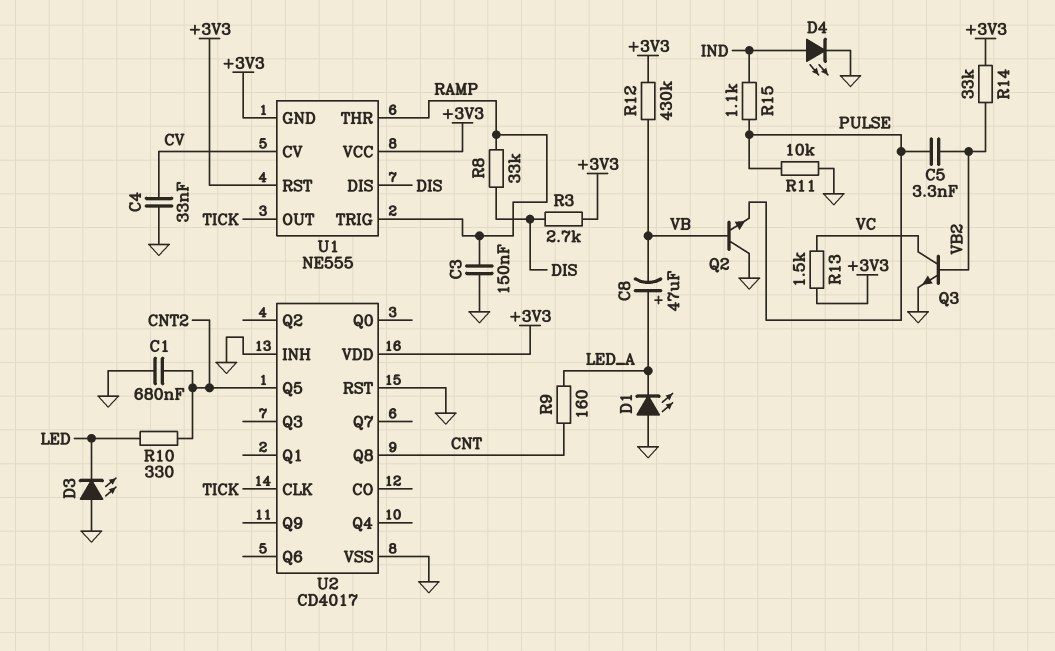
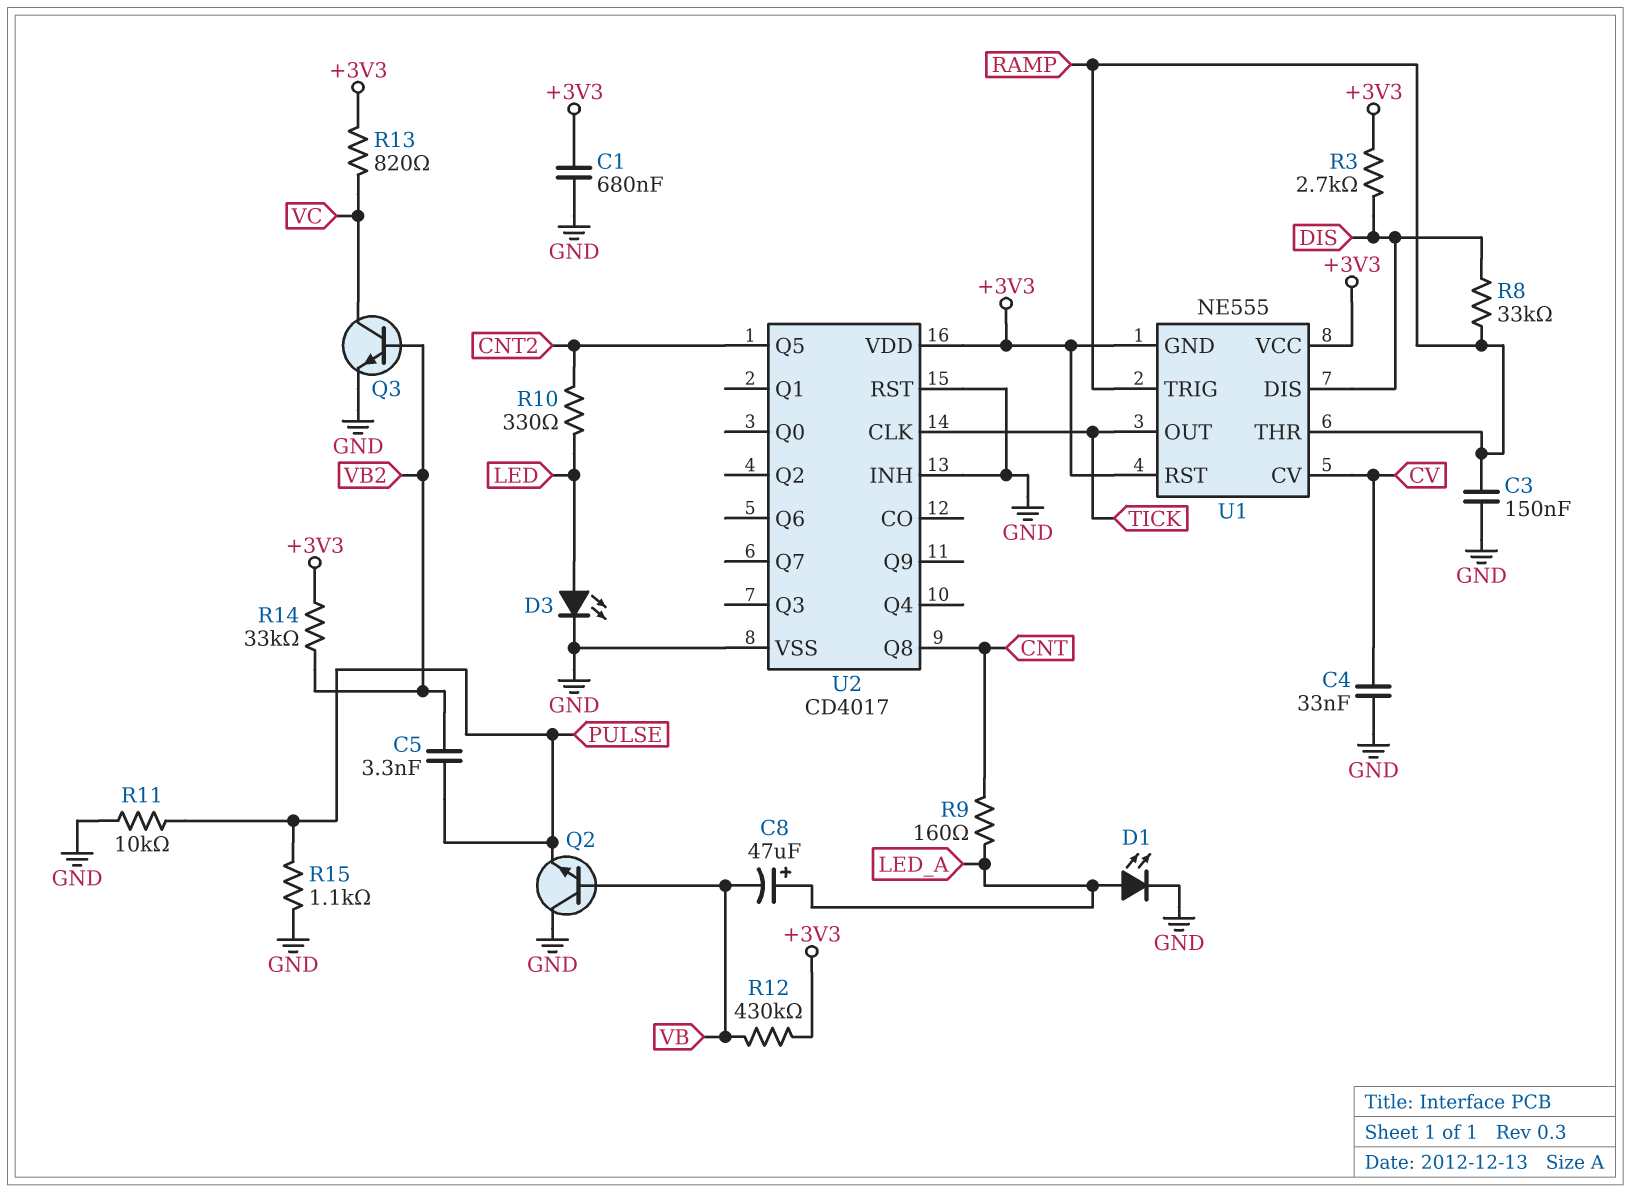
C1: 680nF (CNT2, GND) -> 680nF (+3V3, GND)
D1: LED (A GND, K LED_A) -> LED (A LED_A, K GND)
D3: LED (A GND, K LED) -> LED (A LED, K GND)
D4: LED (A IND, K GND) -> none
R13: 1.5k (+3V3, VC) -> 820 (+3V3, VC)
R15: 1.1k (IND, PULSE) -> 1.1k (GND, PULSE)

